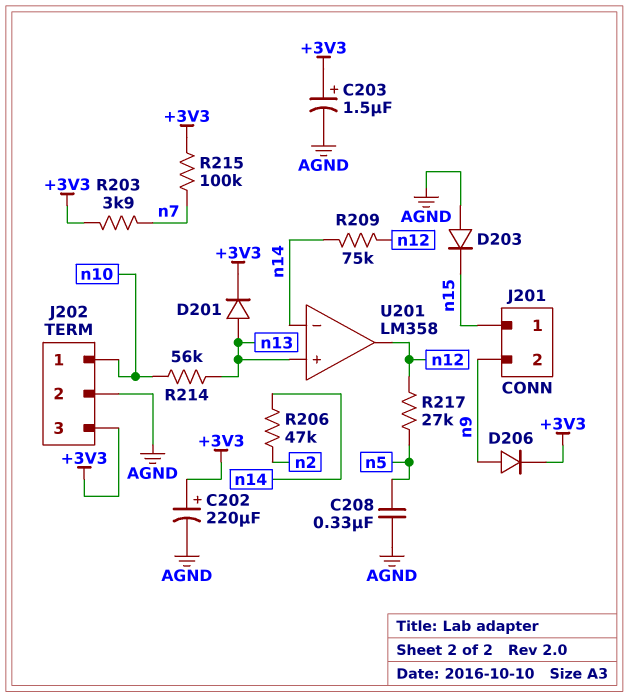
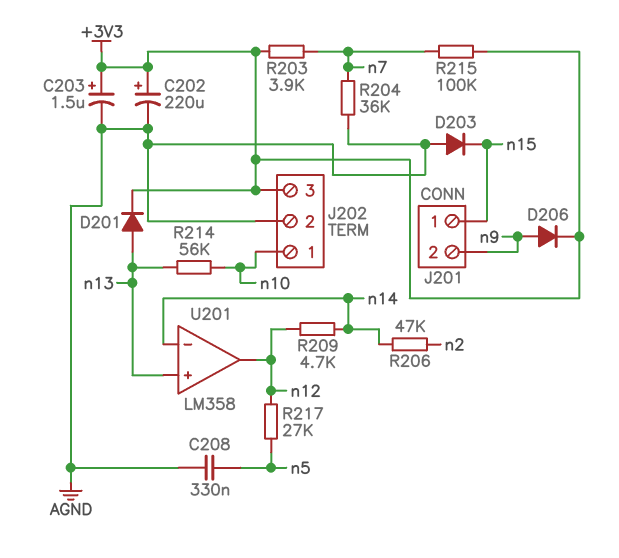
R204: none -> 36k (AGND, n7)
R209: 75k (n12, n14) -> 4.7k (n12, n14)

